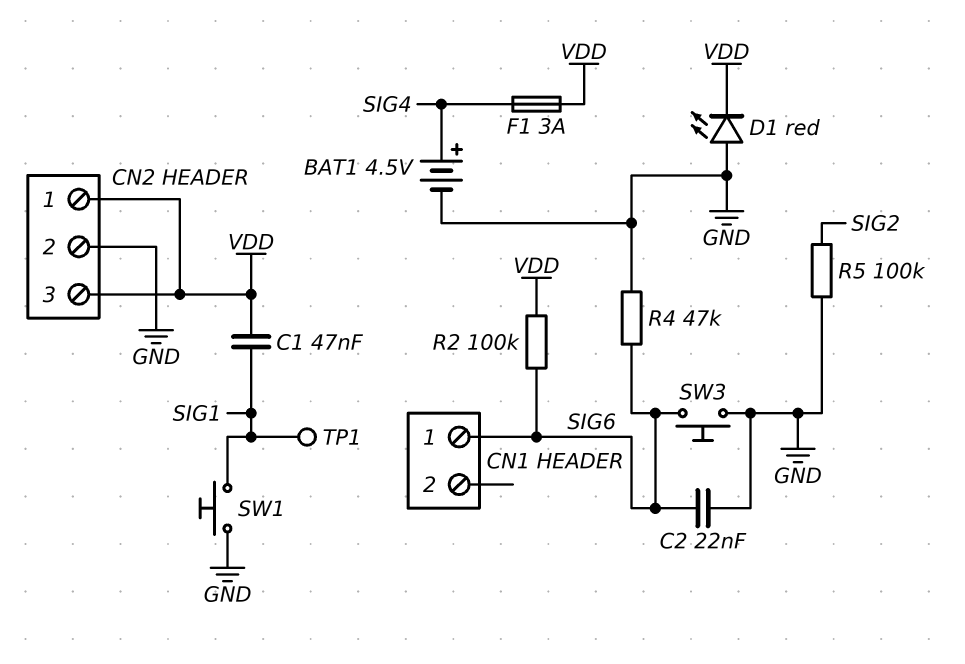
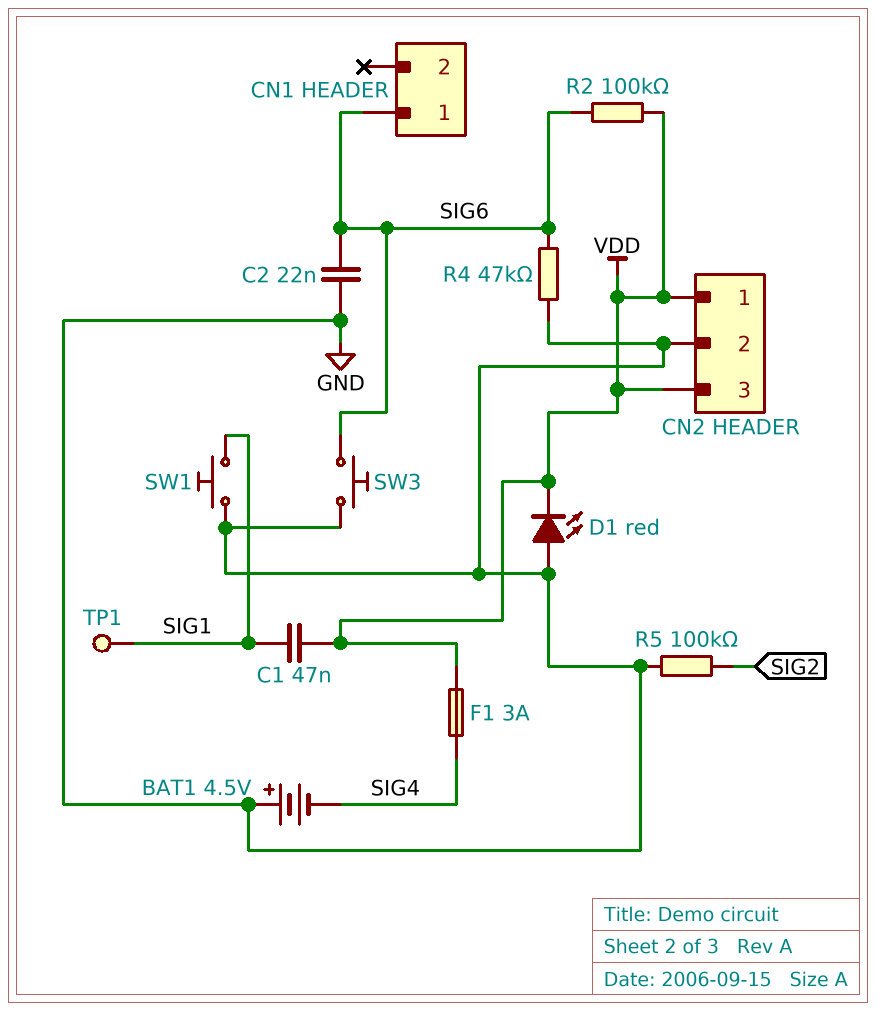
BAT1: 4.5V (plus SIG4, minus GND) -> 4.5V (plus GND, minus SIG4)

